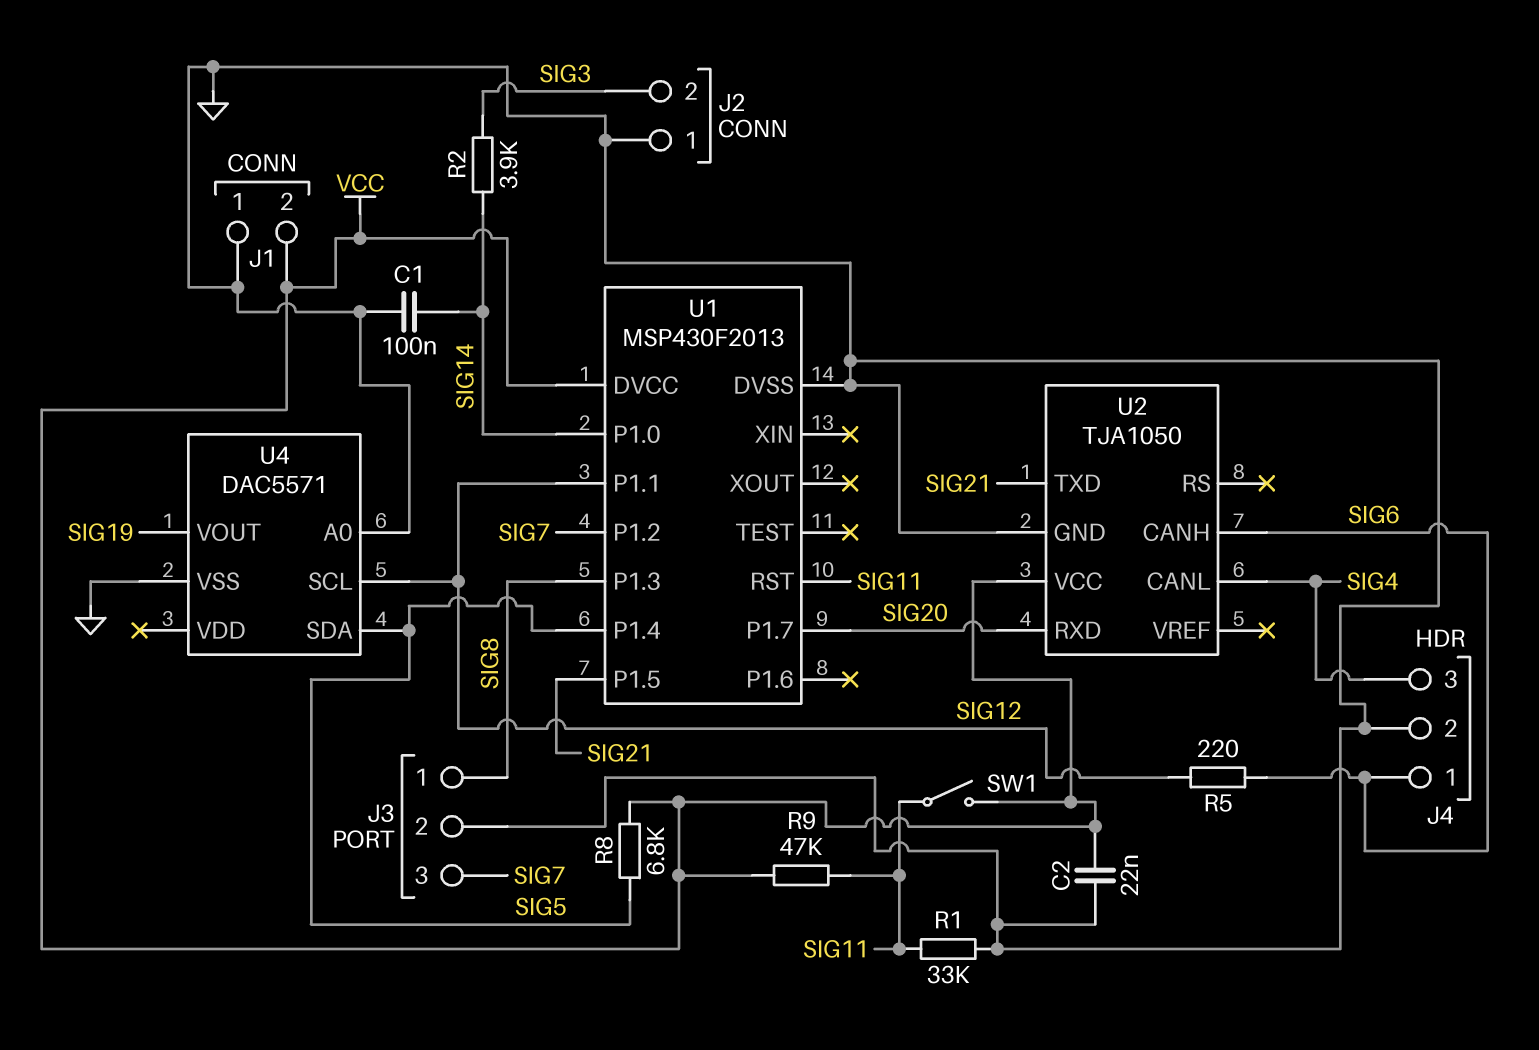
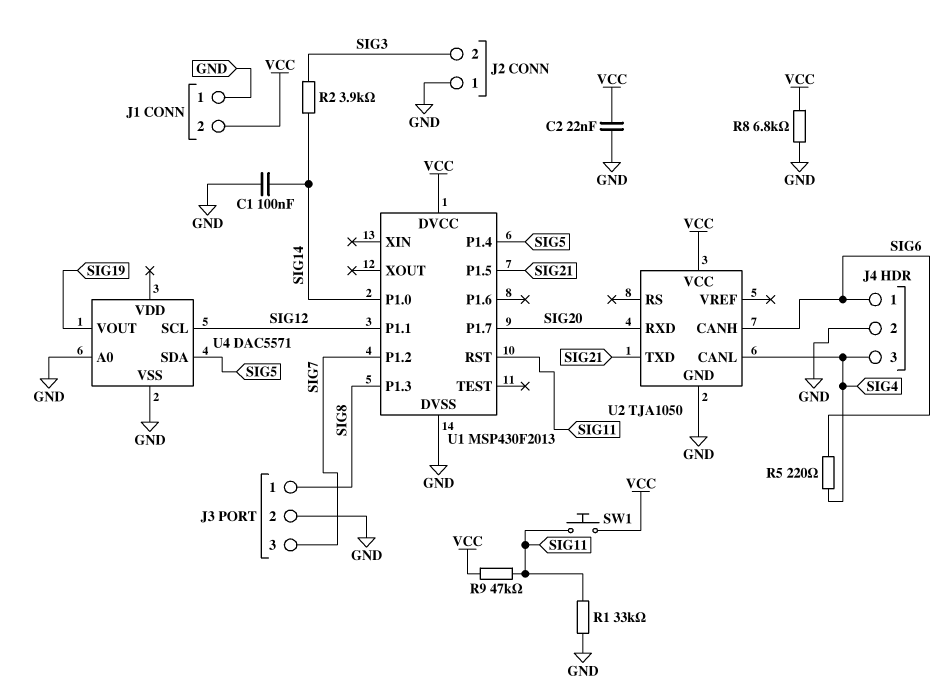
R5: 220 (SIG6, SIG12) -> 220 (SIG4, SIG6)
R8: 6.8k (SIG5, VCC) -> 6.8k (GND, VCC)
SW1: switch (SIG11, VCC) -> button (SIG11, VCC)

